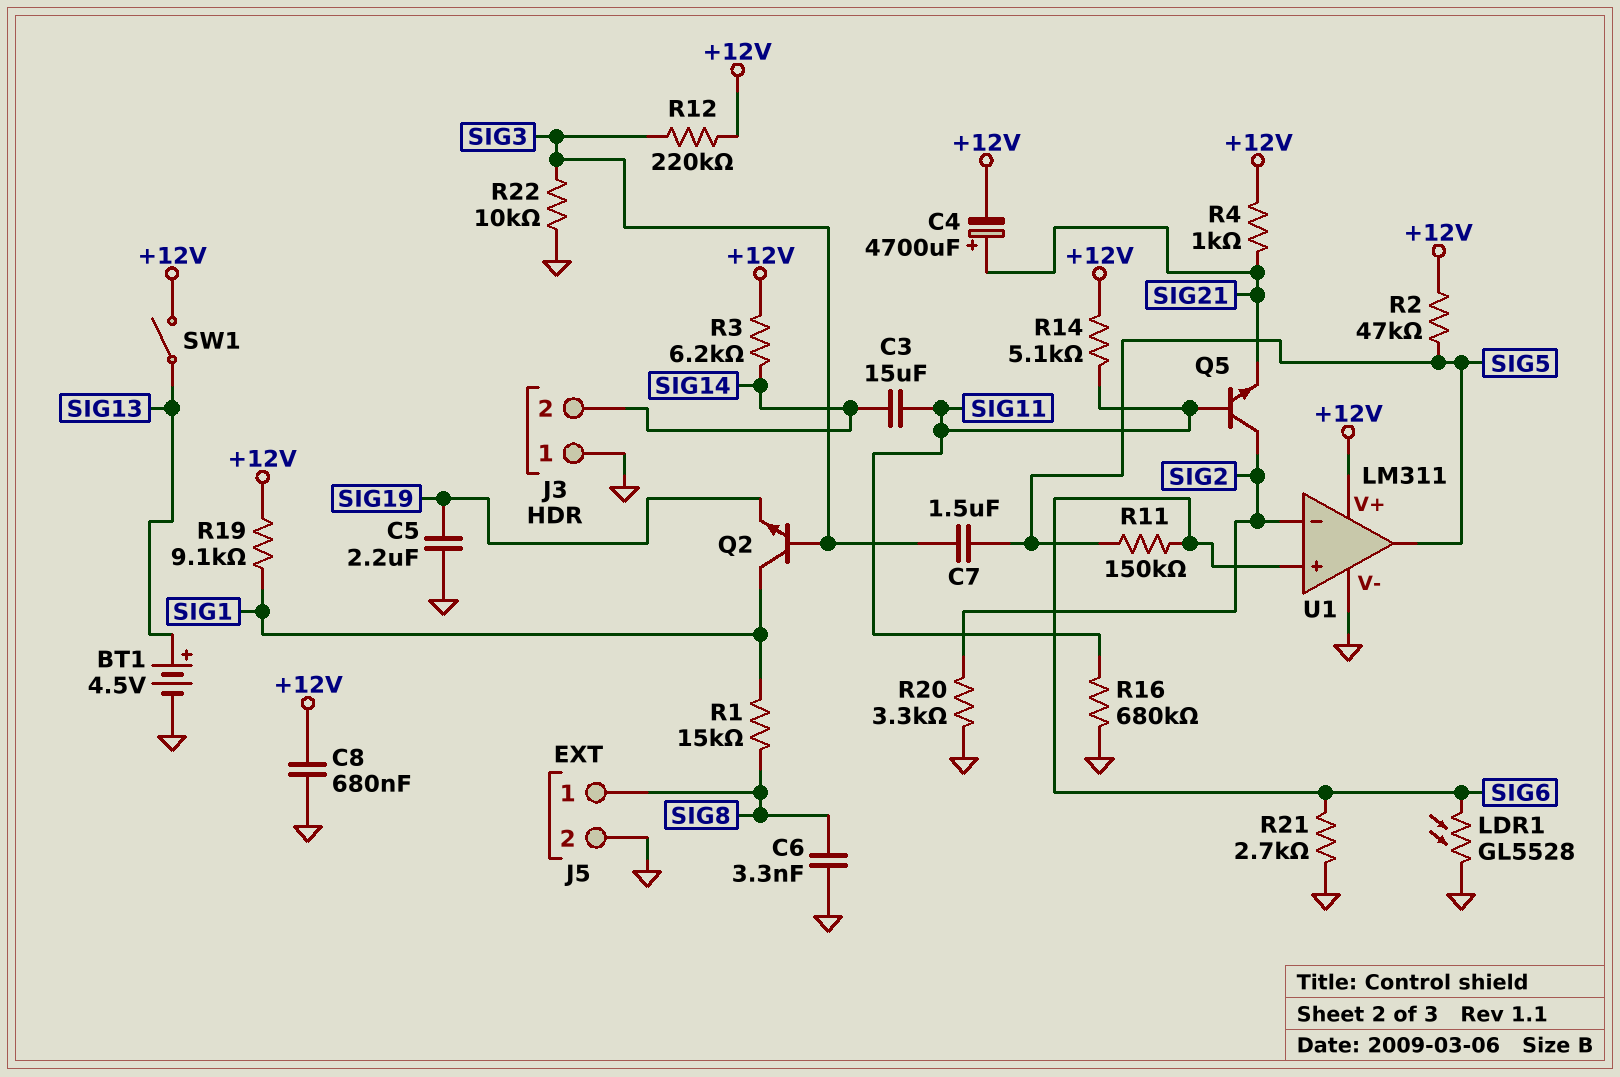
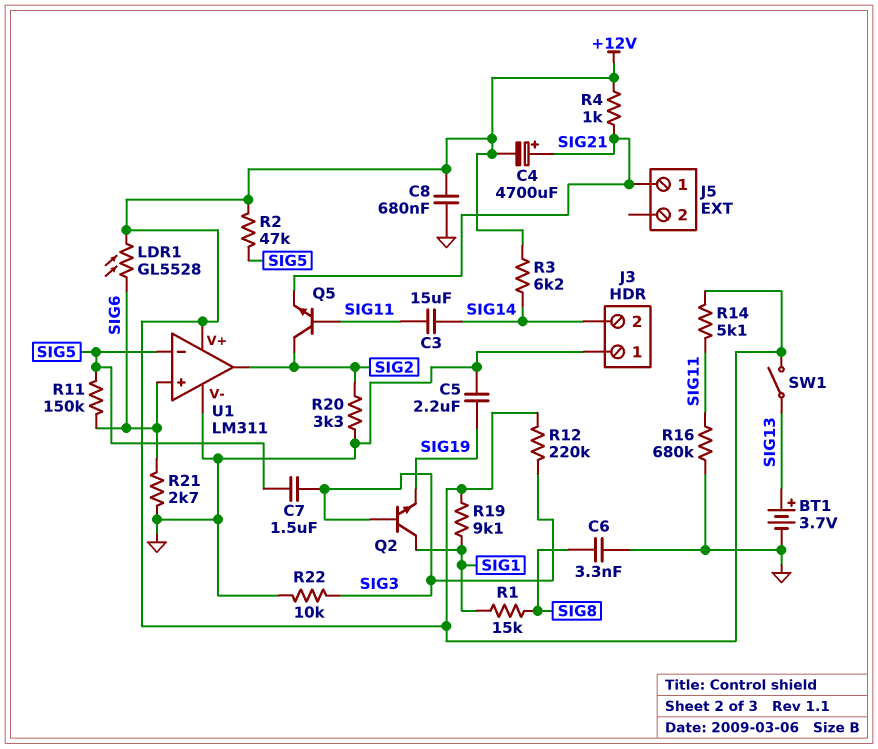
BT1: 4.5V (plus SIG13, minus GND) -> 3.7V (plus SIG13, minus GND)
J5 pin 1: SIG8 -> SIG21
J5 pin 2: GND -> none
LDR1: GL5528 (GND, SIG6) -> GL5528 (+12V, SIG6)
U1 pin in-: SIG2 -> SIG5
U1 pin out: SIG5 -> SIG2

